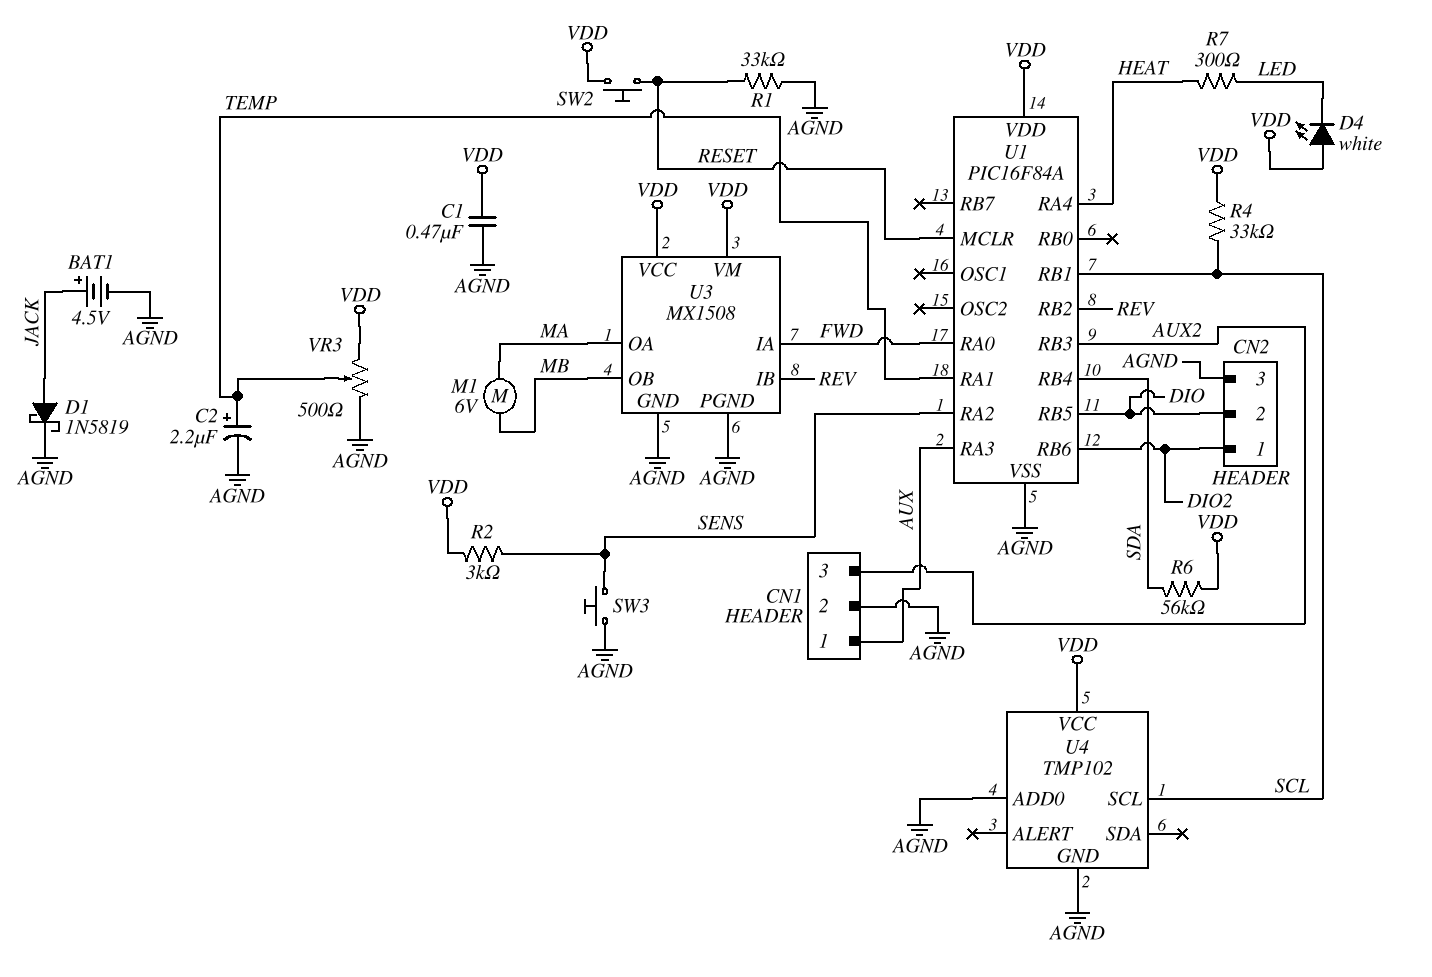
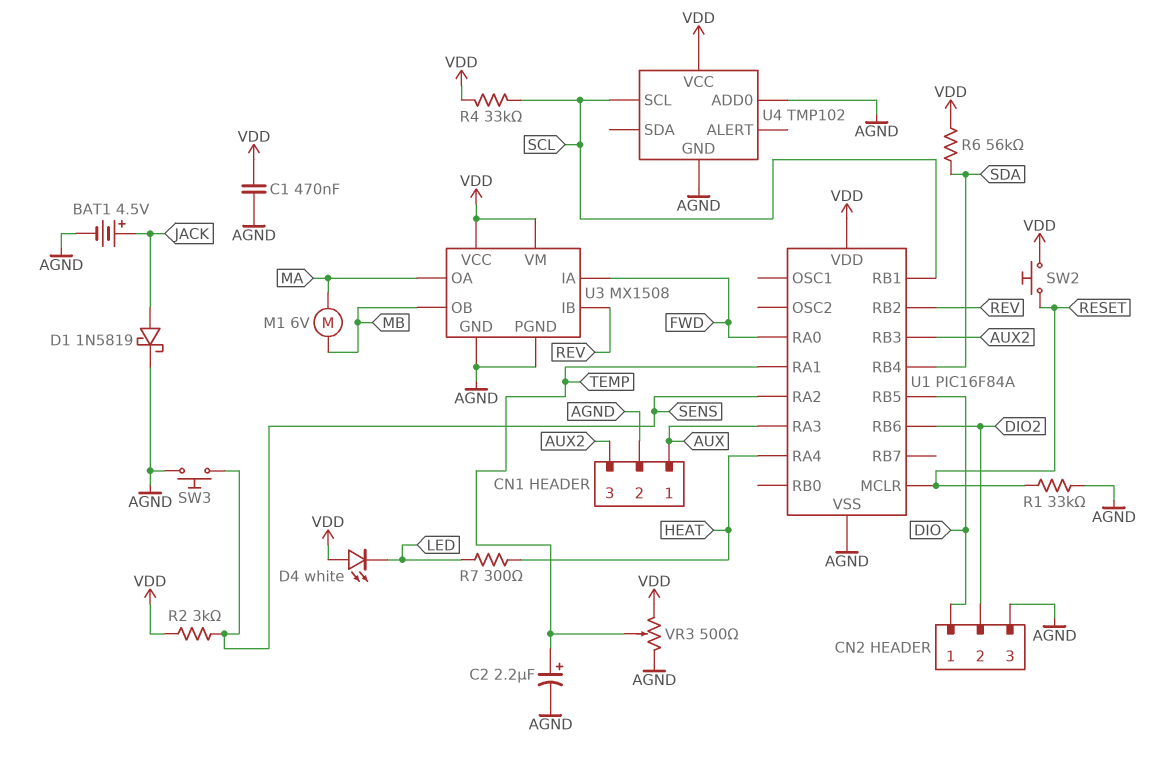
CN2 pin 1: DIO2 -> DIO
CN2 pin 2: DIO -> DIO2

